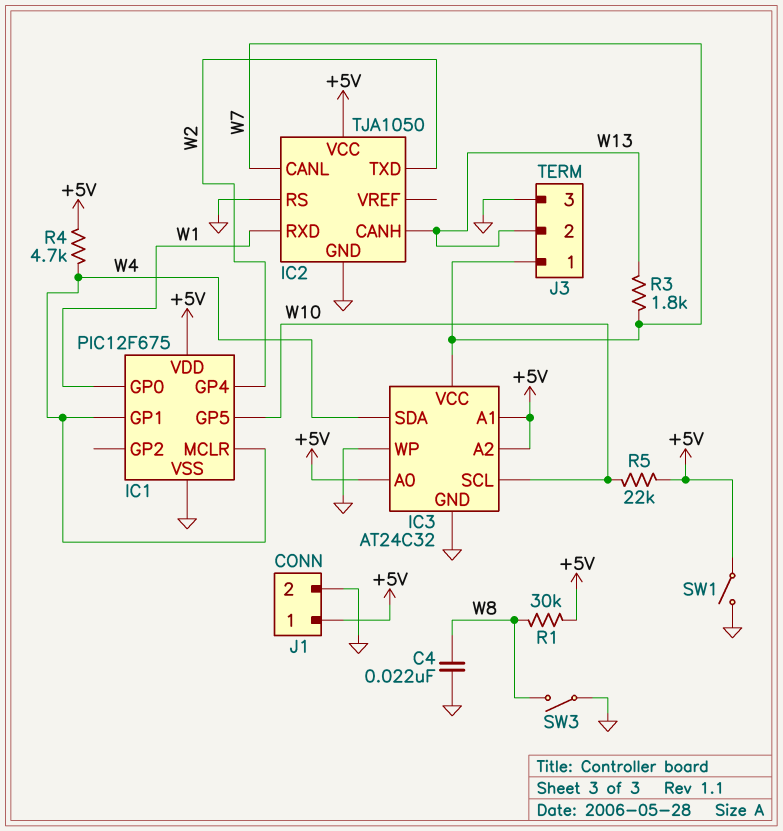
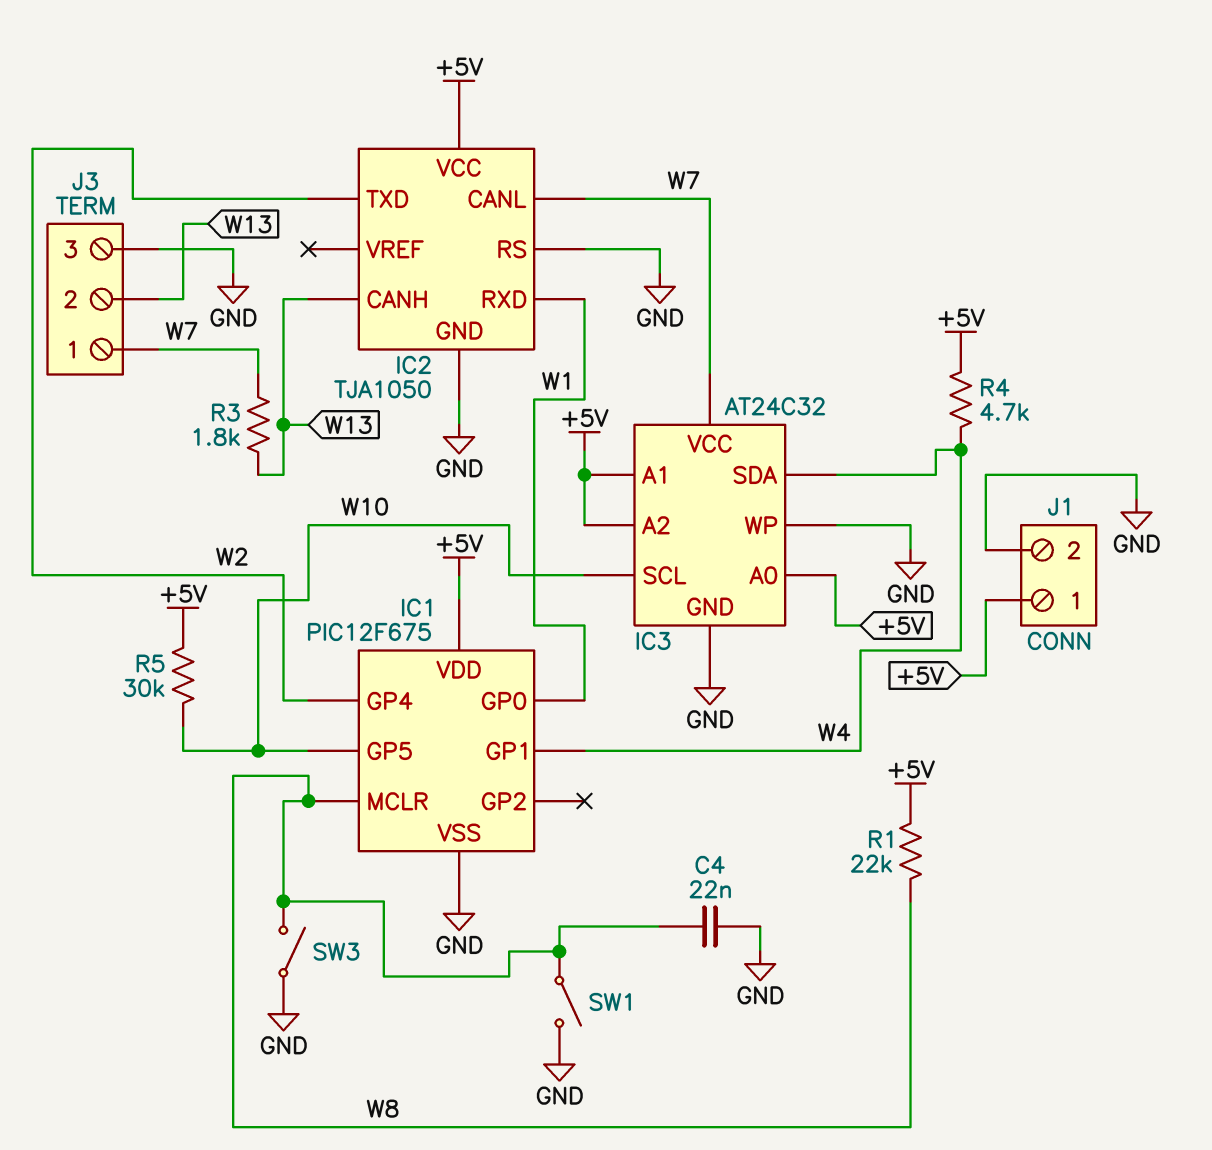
IC1 pin MCLR: W4 -> W8
R1: 30k (+5V, W8) -> 22k (+5V, W8)
R5: 22k (+5V, W10) -> 30k (+5V, W10)
SW1: switch (+5V, GND) -> switch (GND, W8)

